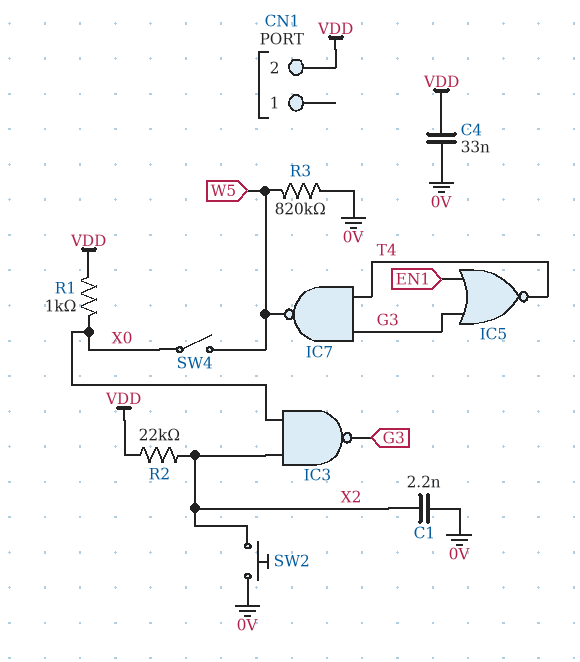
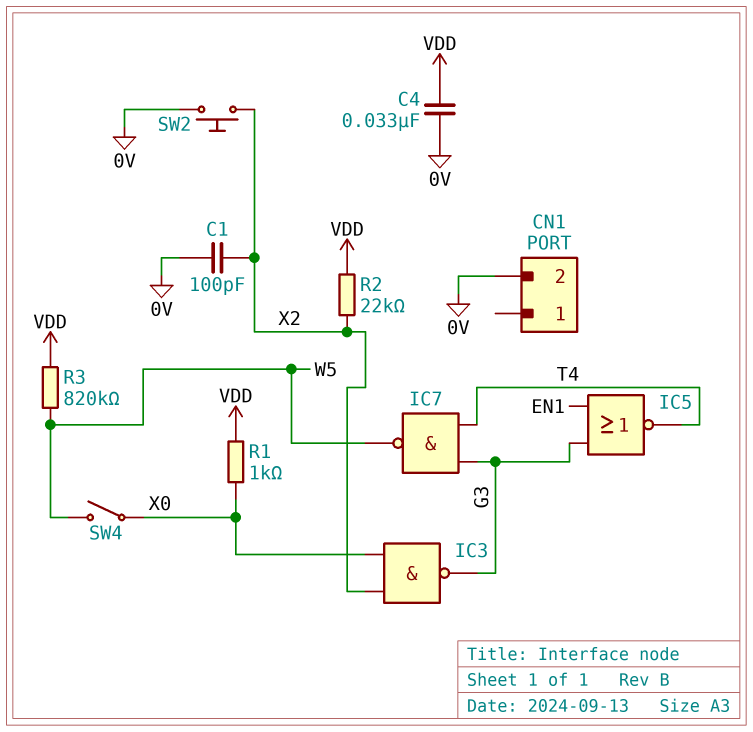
C1: 2.2nF (0V, X2) -> 100pF (0V, X2)
CN1 pin 2: VDD -> 0V
R3: 820k (0V, W5) -> 820k (VDD, W5)

